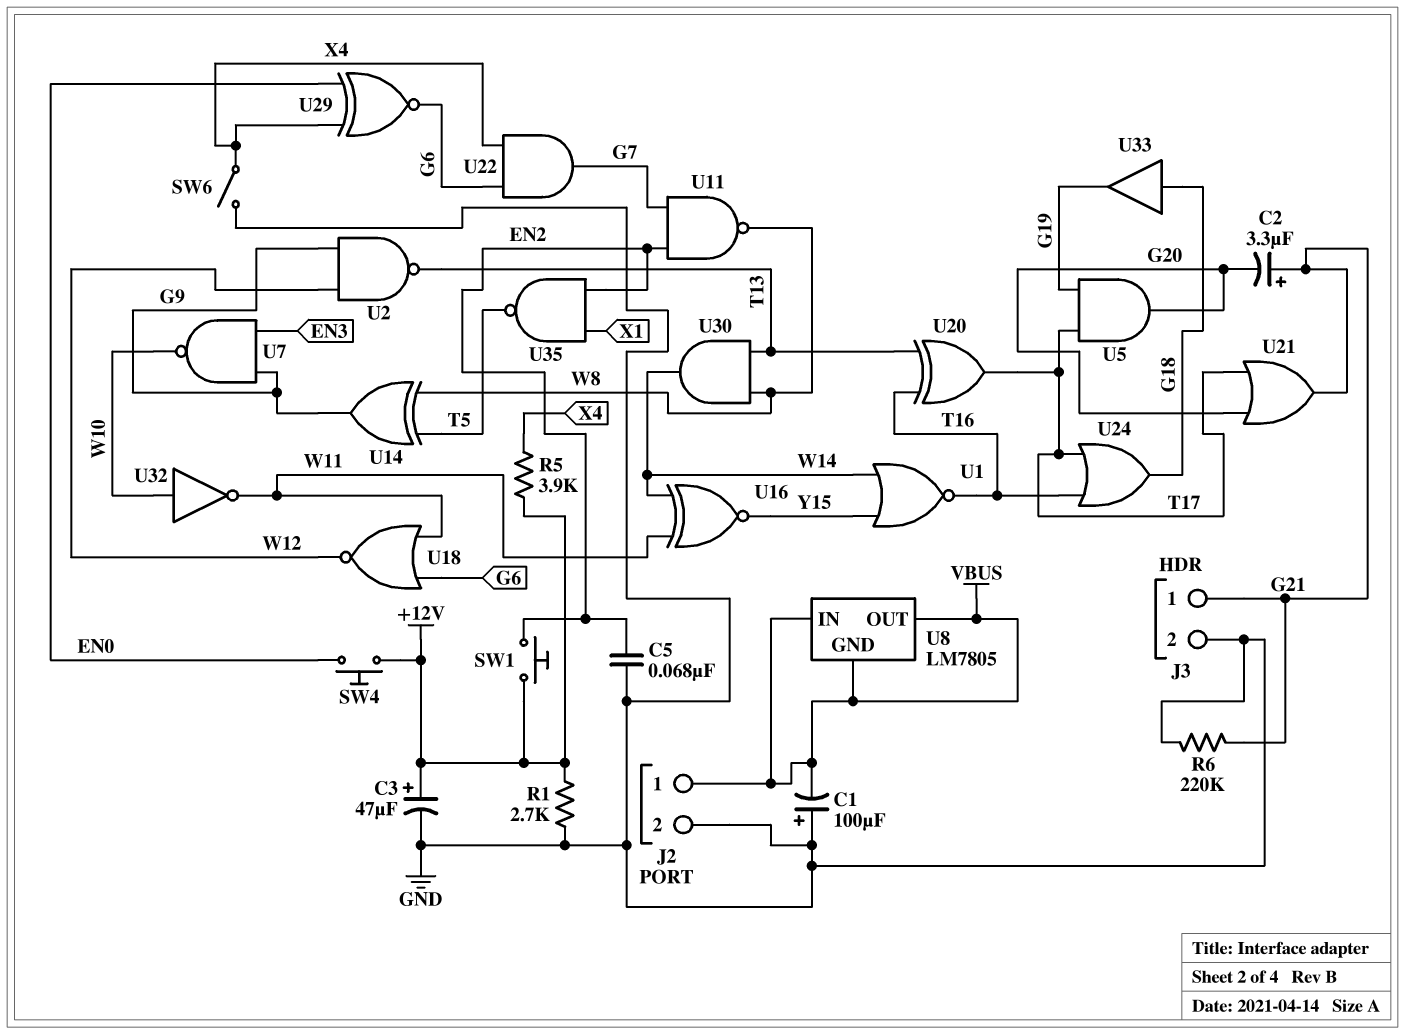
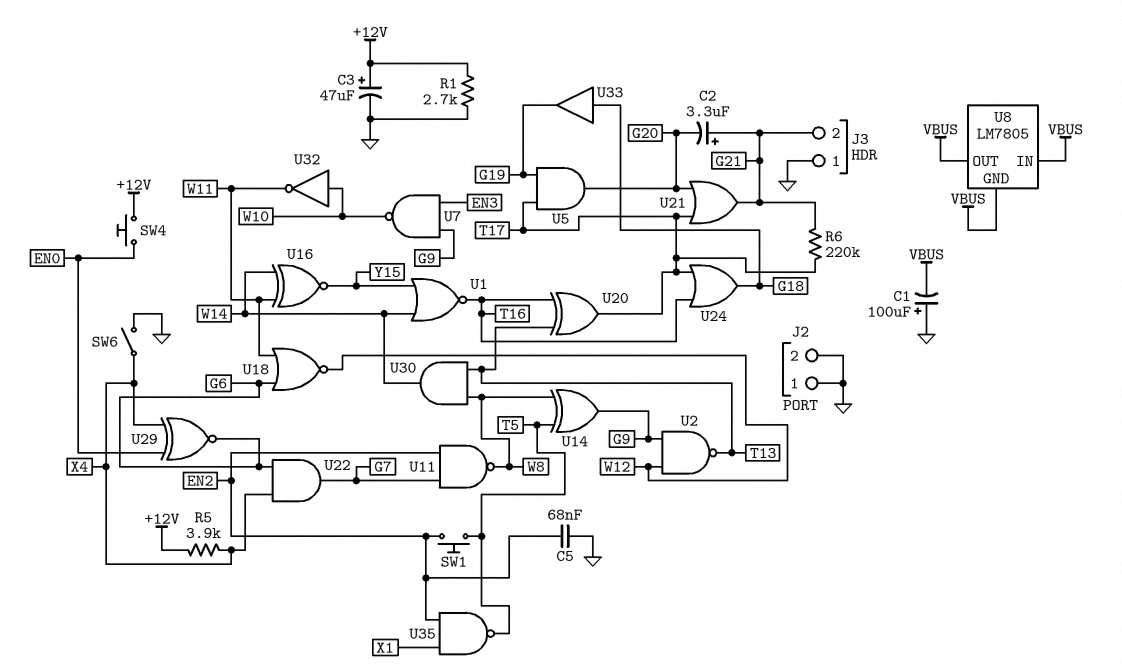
J2 pin 1: VBUS -> GND
J3 pin 1: G21 -> GND
J3 pin 2: GND -> G21
R6: 220k (G21, GND) -> 220k (G21, T17)
SW1: button (+12V, EN2) -> button (EN2, T5)

